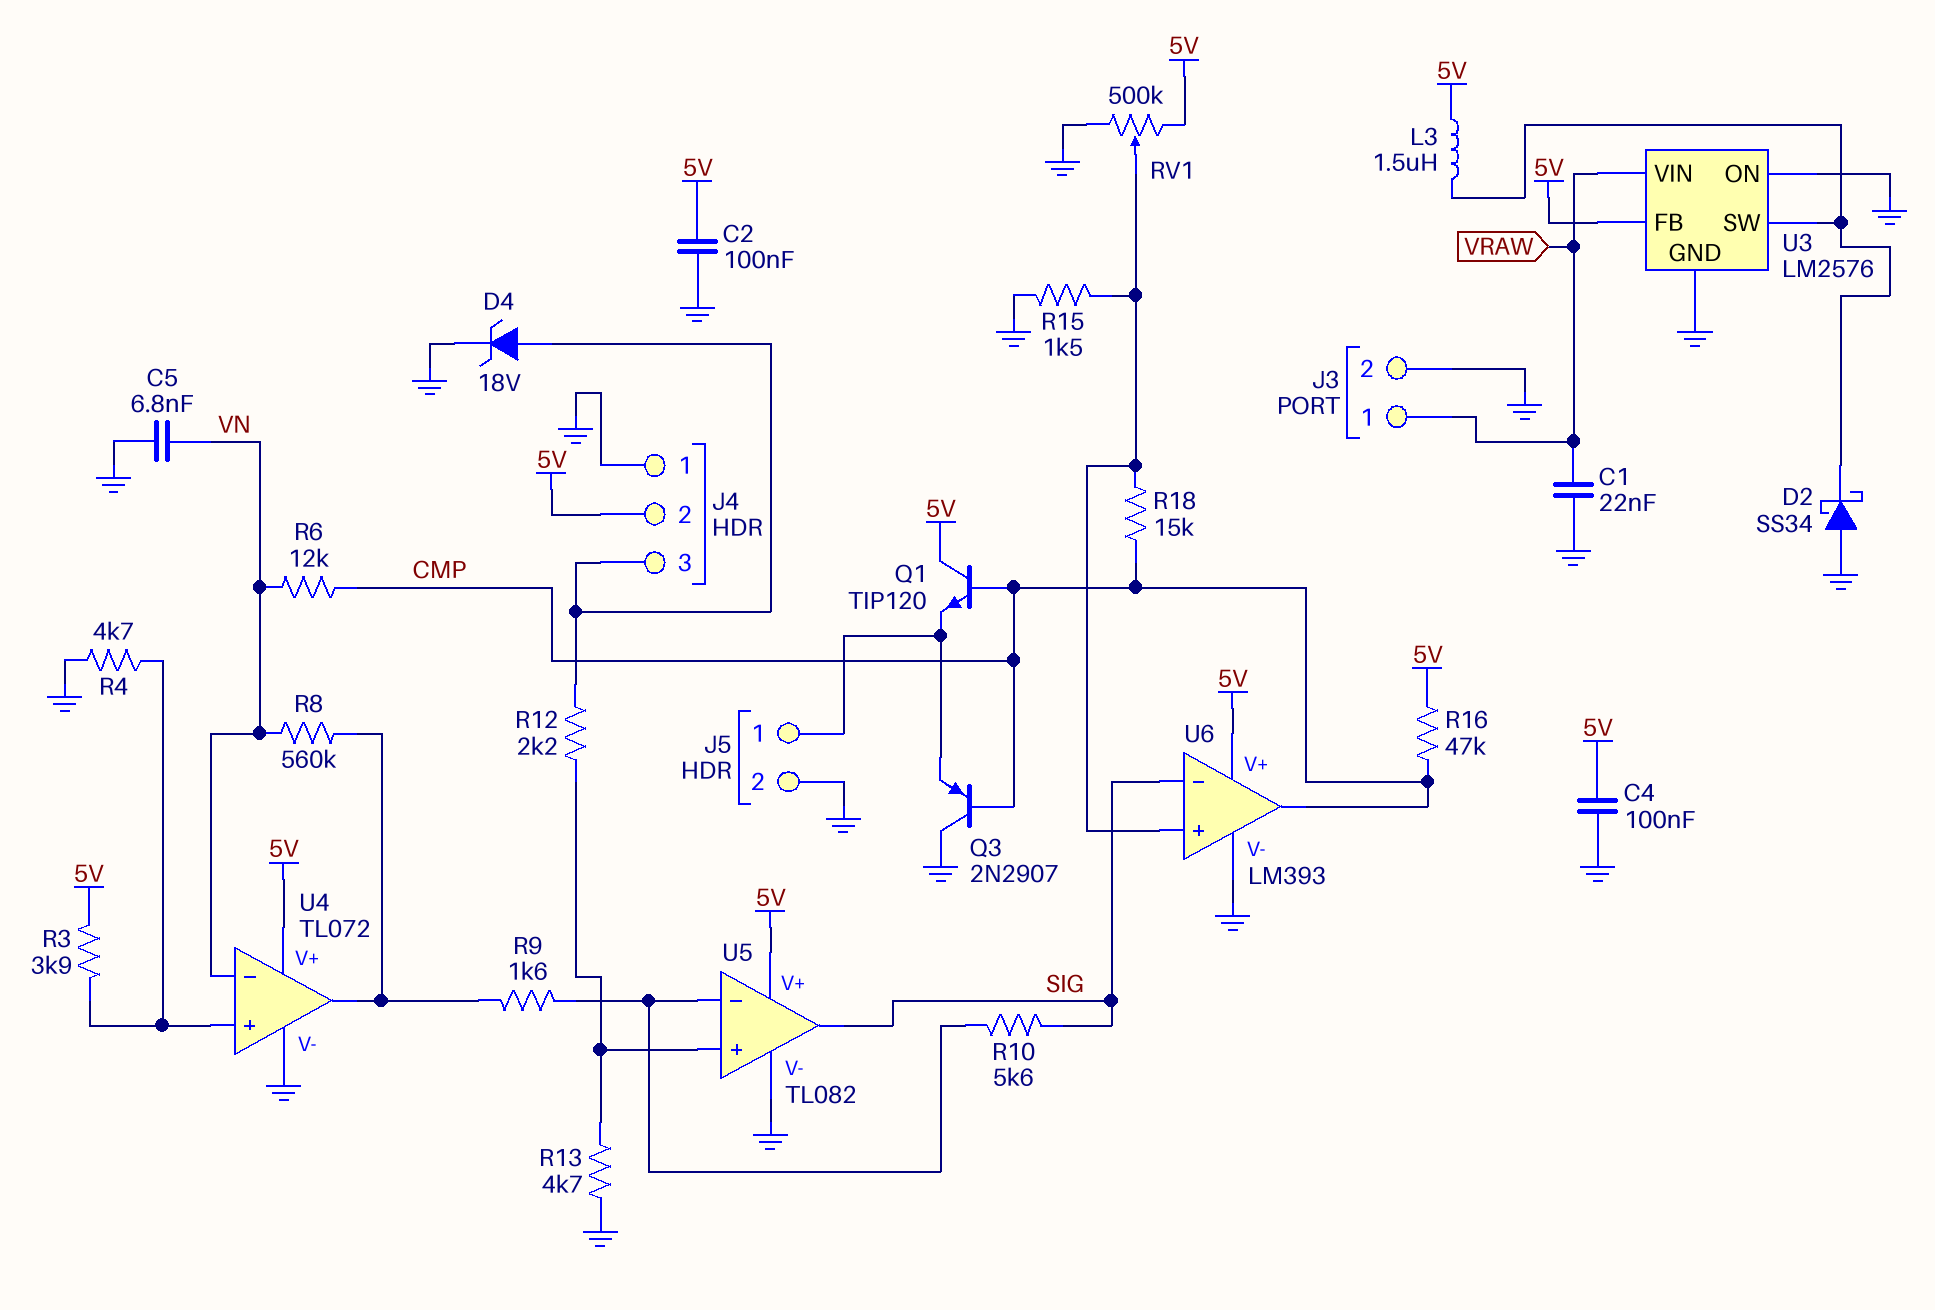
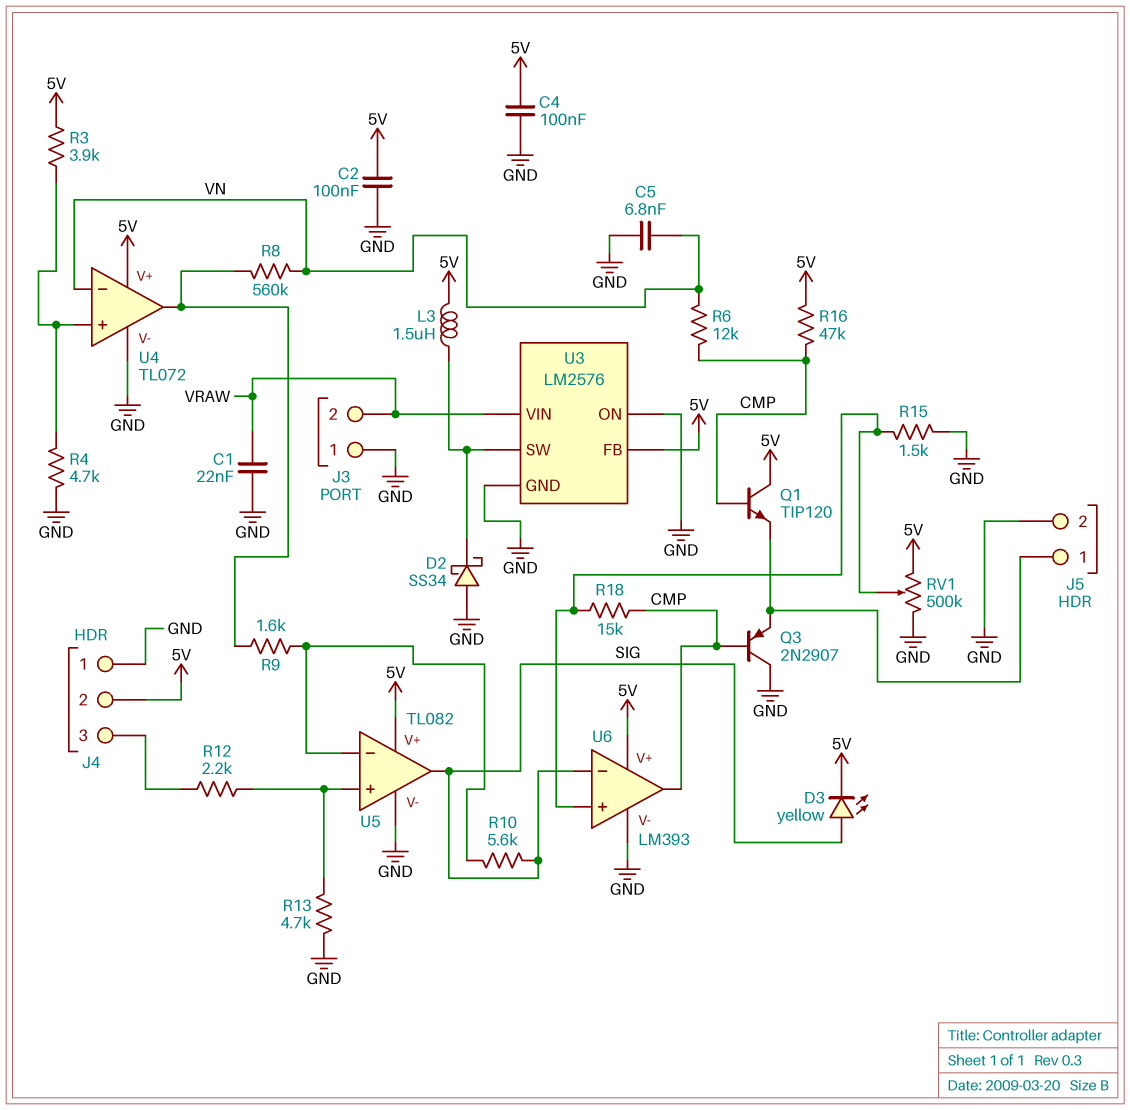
D3: none -> LED yellow (A SIG, K 5V)
D4: zener 18V (A J4/3, K GND) -> none
J3 pin 1: VRAW -> GND
J3 pin 2: GND -> VRAW

